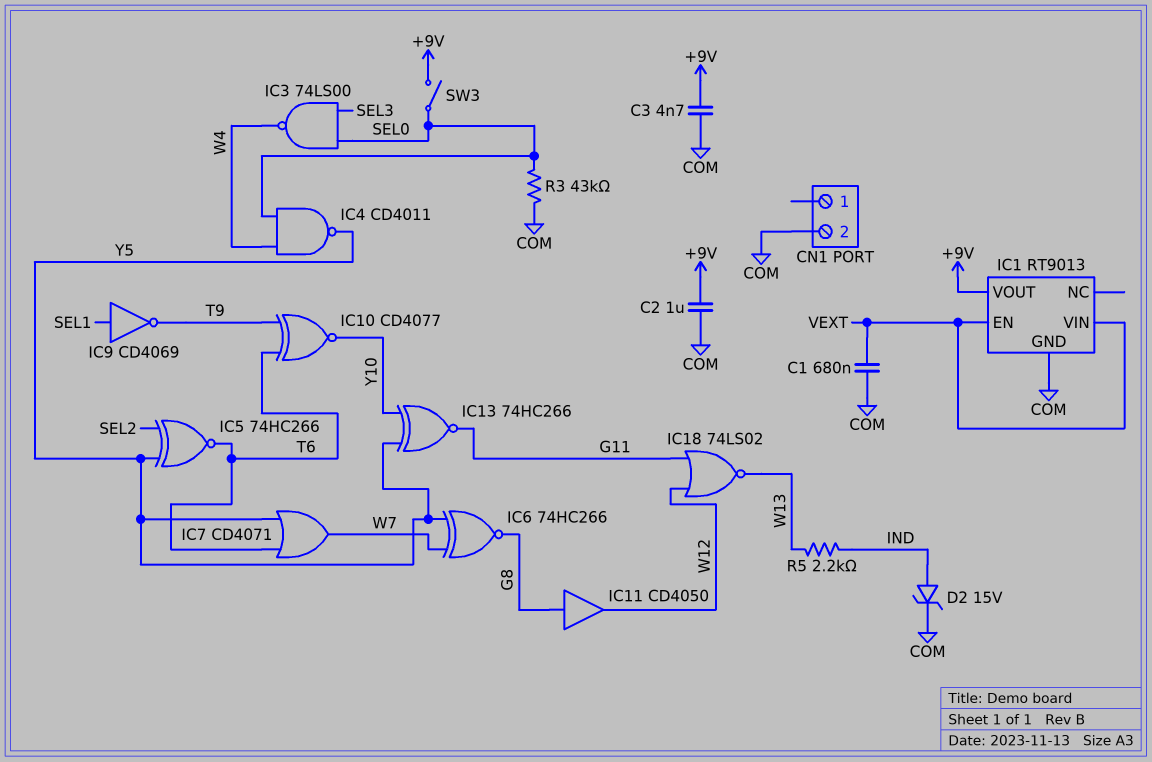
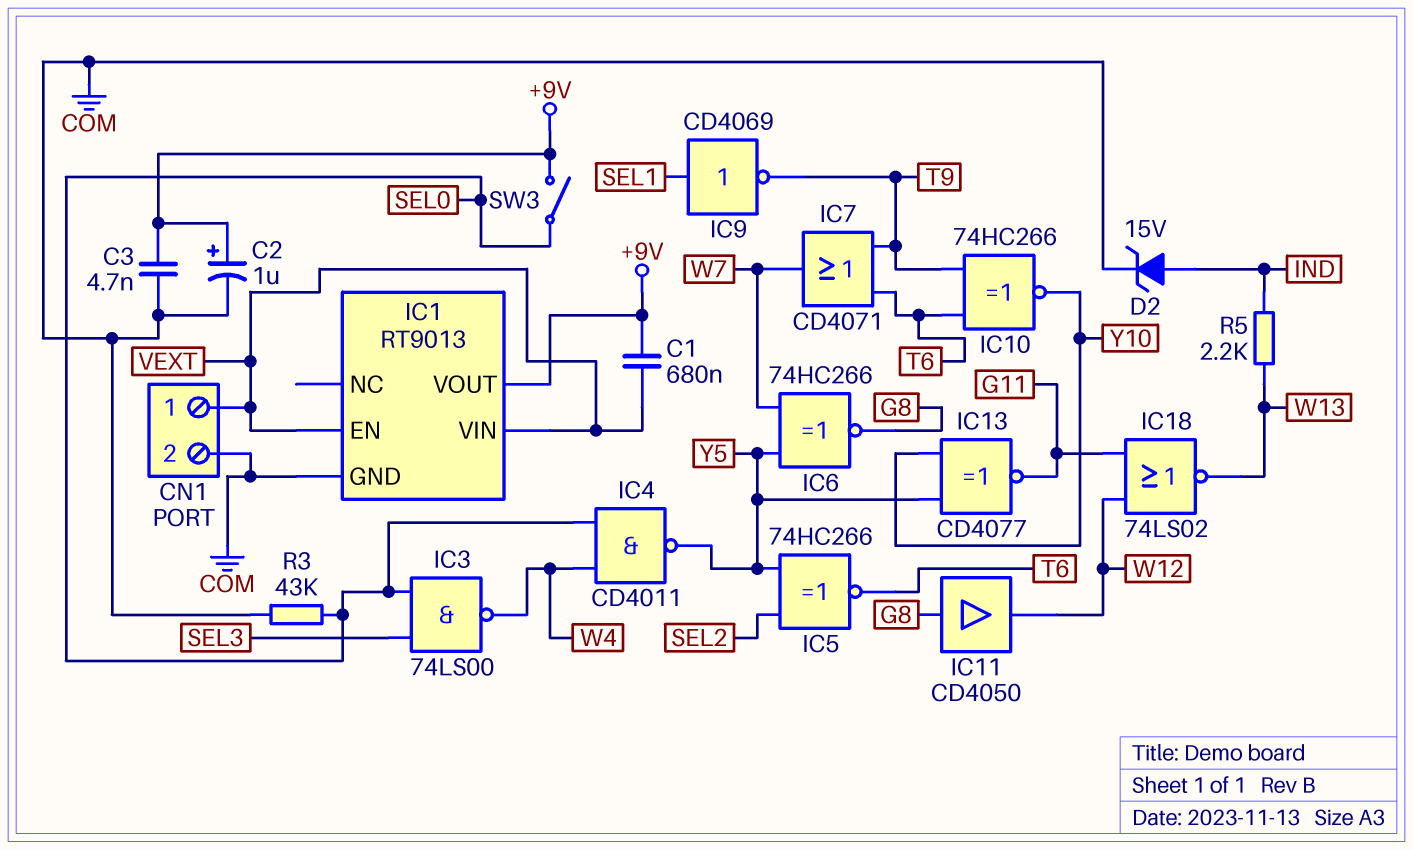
C1: 680nF (COM, VEXT) -> 680nF (+9V, VEXT)
C2: 1uF (+9V, COM) -> 1uF (plus +9V, minus COM)
CN1 pin 1: none -> VEXT
IC7: OR CD4071 (in T6, in Y5, out W7) -> OR CD4071 (in T6, in T9, out W7)
IC10: XNOR CD4077 (in T6, in T9, out Y10) -> XNOR 74HC266 (in T6, in T9, out Y10)
IC13: XNOR 74HC266 (in Y5, in Y10, out G11) -> XNOR CD4077 (in Y5, in Y10, out G11)

